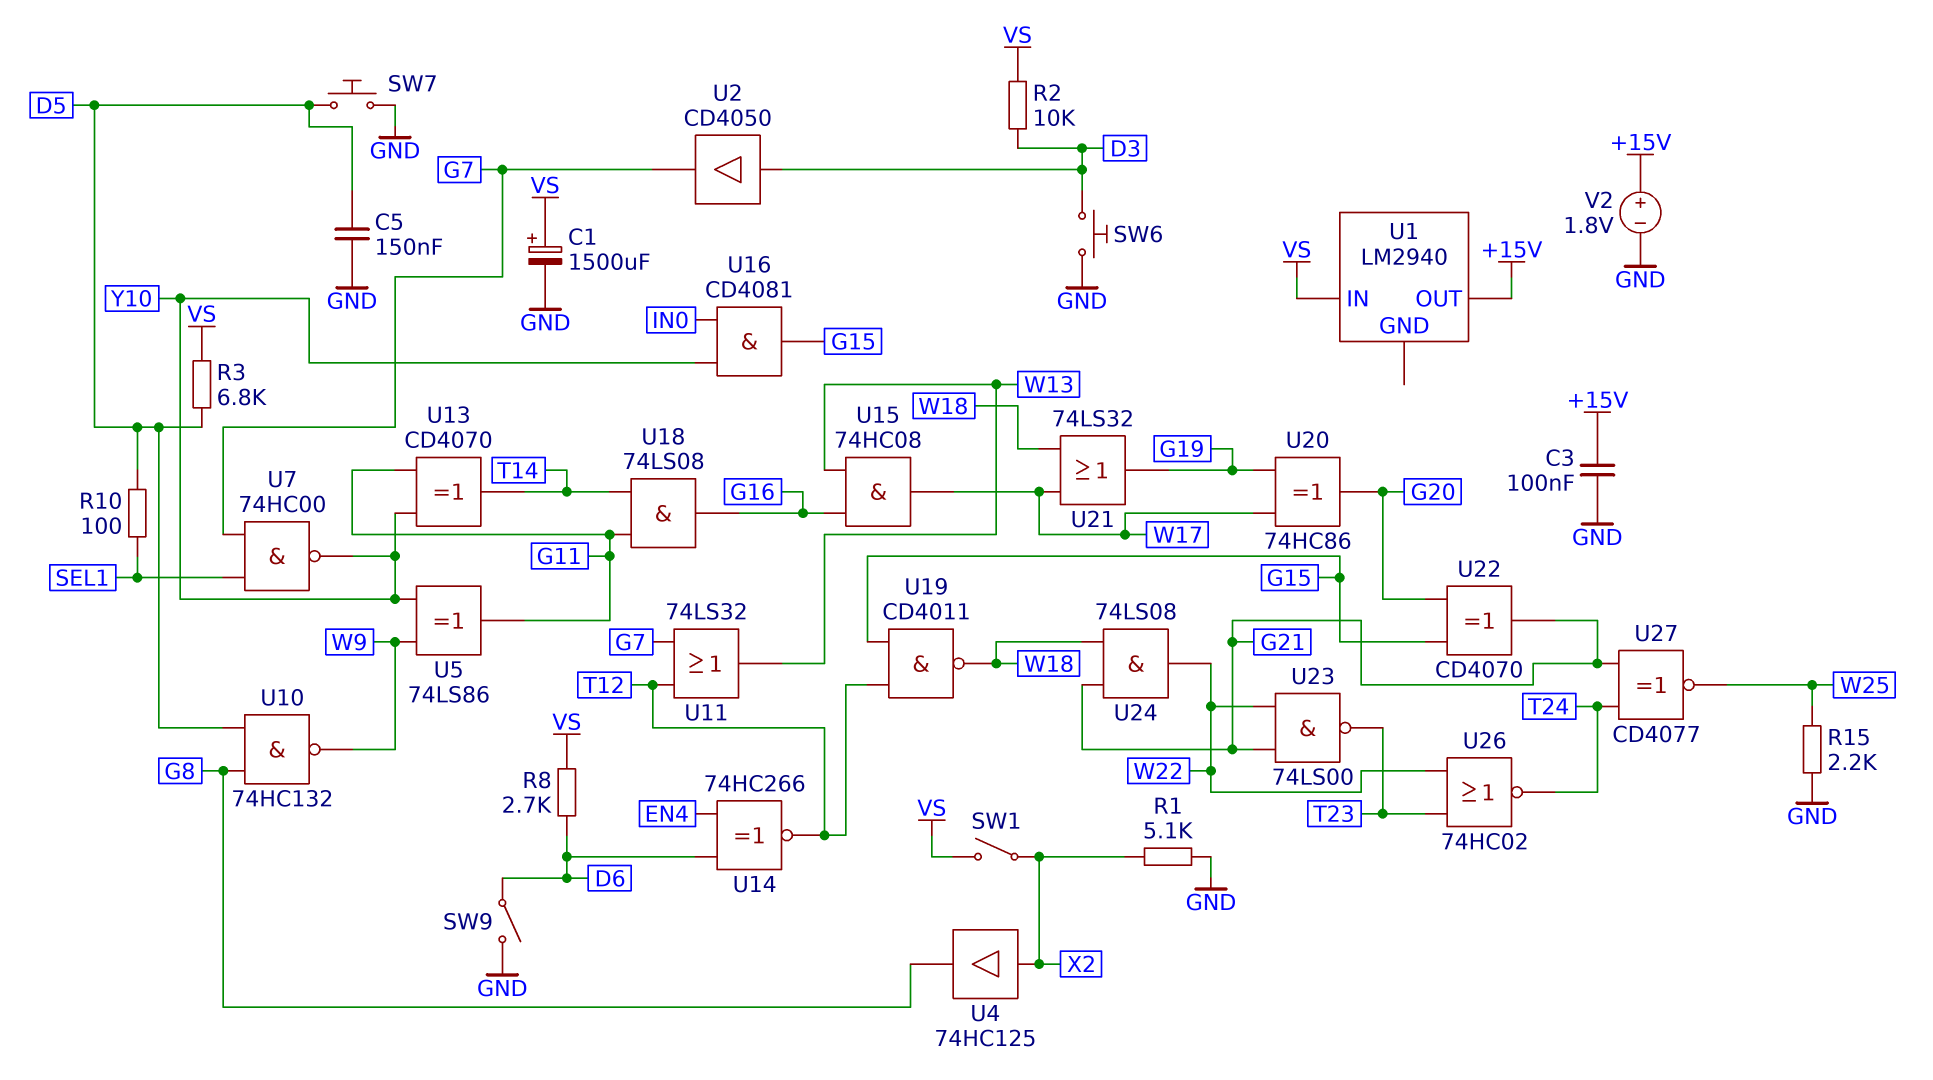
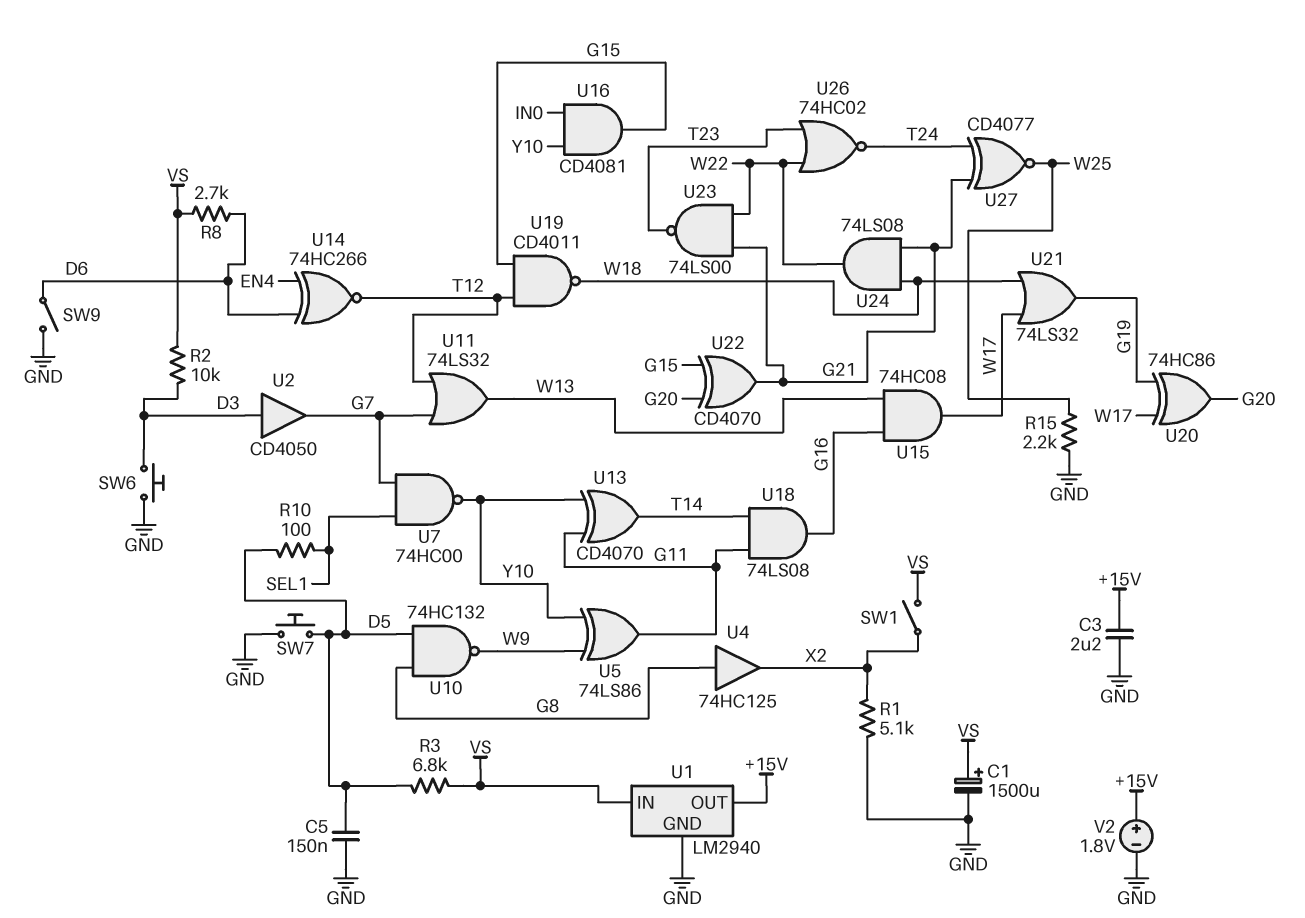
C3: 100nF (+15V, GND) -> 2.2uF (+15V, GND)
U1 pin GND: none -> GND
U4: buffer 74HC125 (in X2, out G8) -> buffer 74HC125 (in G8, out X2)

